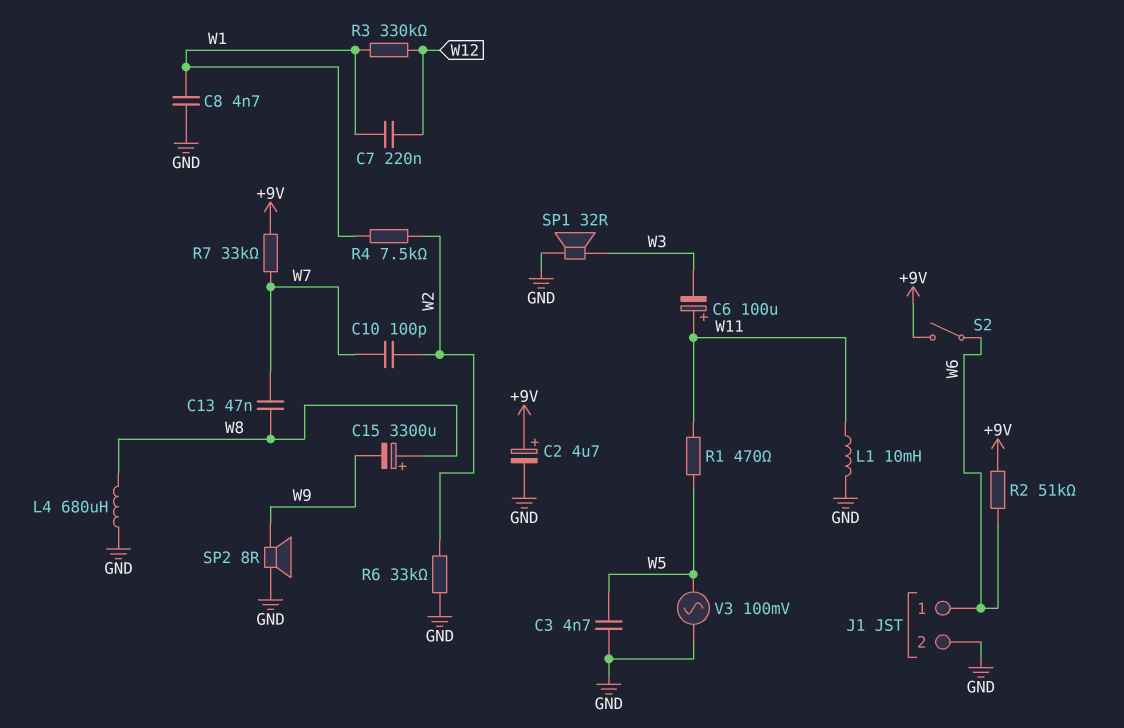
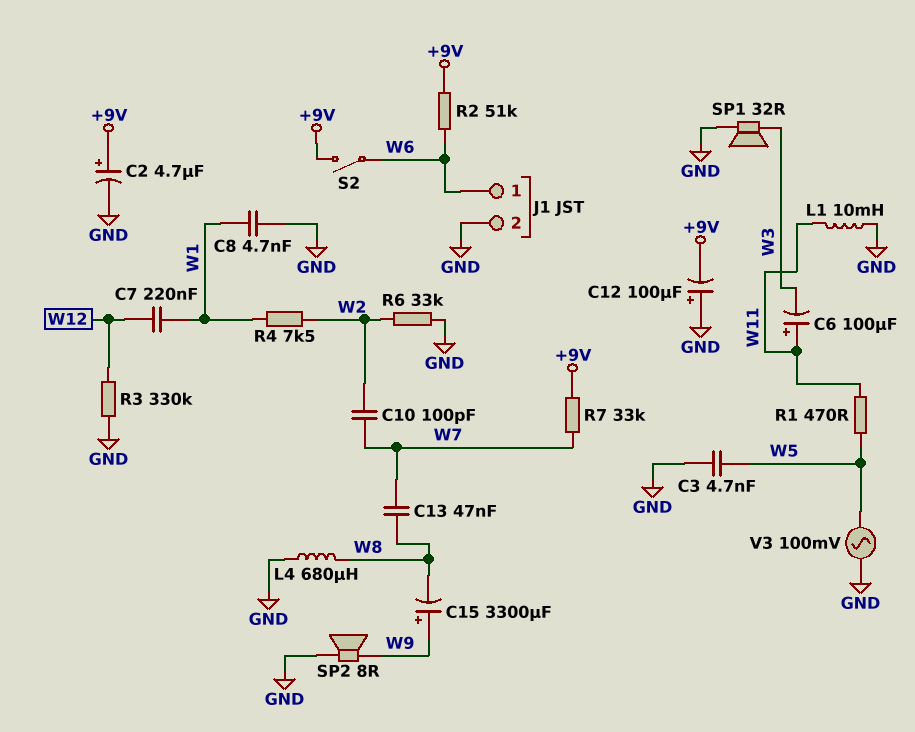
C12: none -> 100uF (plus GND, minus +9V)
C15: 3300uF (plus W8, minus W9) -> 3300uF (plus W9, minus W8)
R3: 330k (W1, W12) -> 330k (GND, W12)

